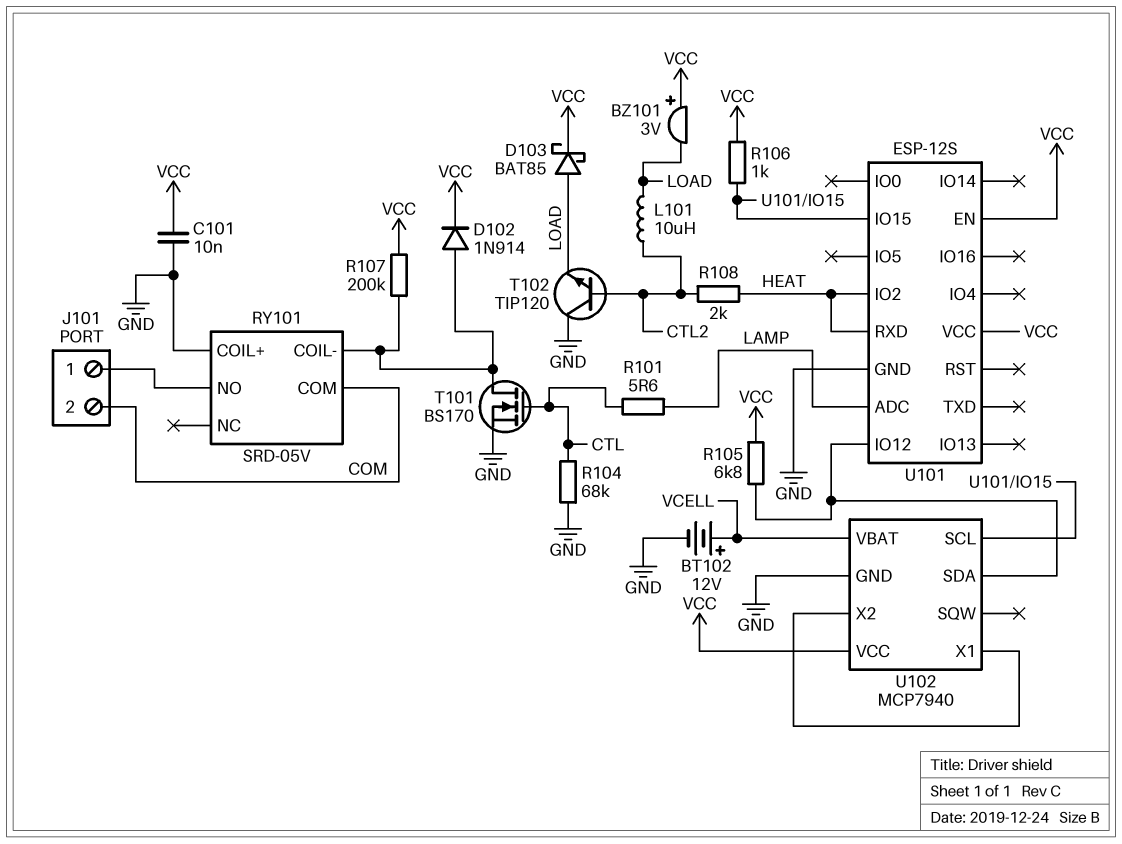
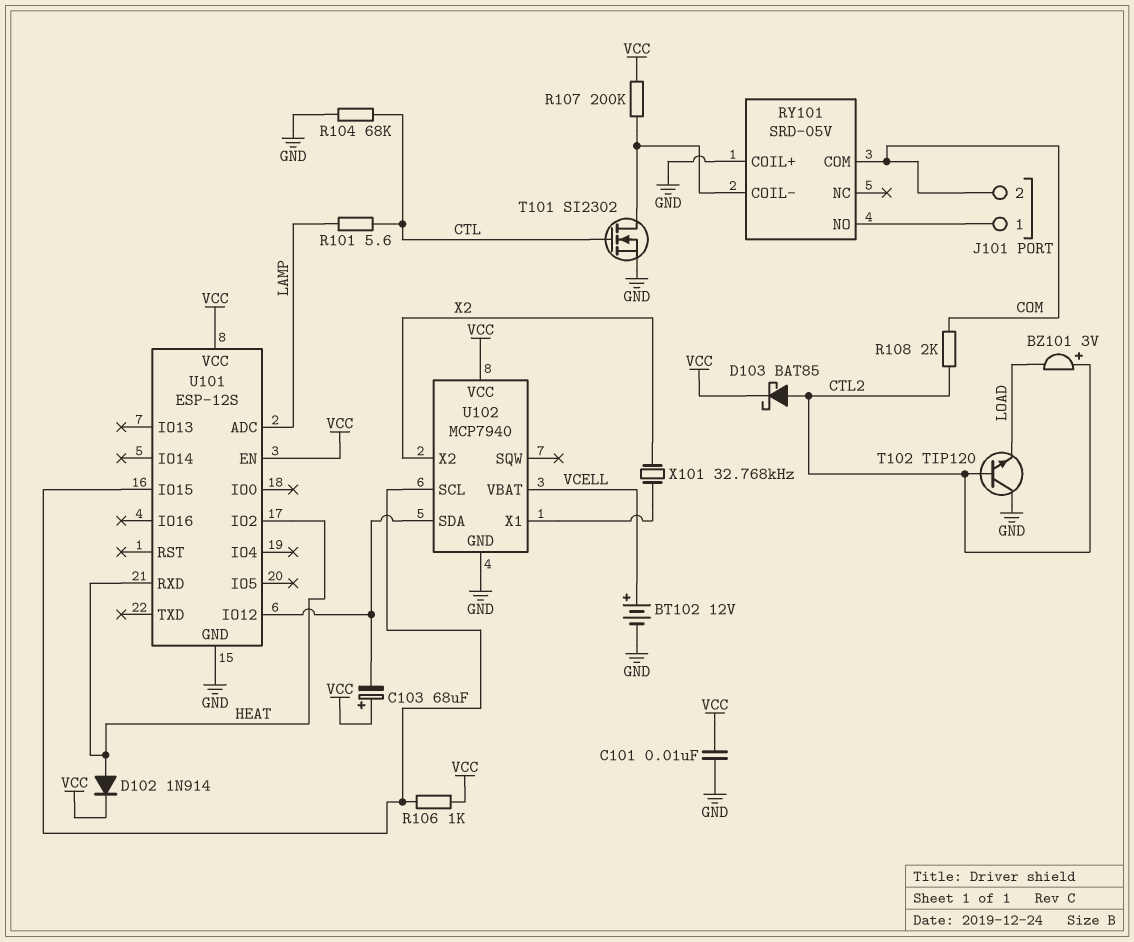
BZ101: buzzer 3V (plus VCC, minus LOAD) -> buzzer 3V (plus CTL2, minus LOAD)
C103: none -> 68uF (plus VCC, minus U101/IO12)
D102: diode 1N914 (A RY101/COIL-, K VCC) -> diode 1N914 (A HEAT, K VCC)
D103: schottky BAT85 (A LOAD, K VCC) -> schottky BAT85 (A CTL2, K VCC)
L101: 10uH (CTL2, LOAD) -> none
R105: 6.8k (U101/IO12, VCC) -> none
R108: 2k (CTL2, HEAT) -> 2k (COM, CTL2)
T101: NMOS BS170 (G CTL, D RY101/COIL-, S GND) -> NMOS SI2302 (G CTL, D RY101/COIL-, S GND)
U102 pin X2: U102/X1 -> X2
X101: none -> 32.768kHz (U102/X1, X2)

